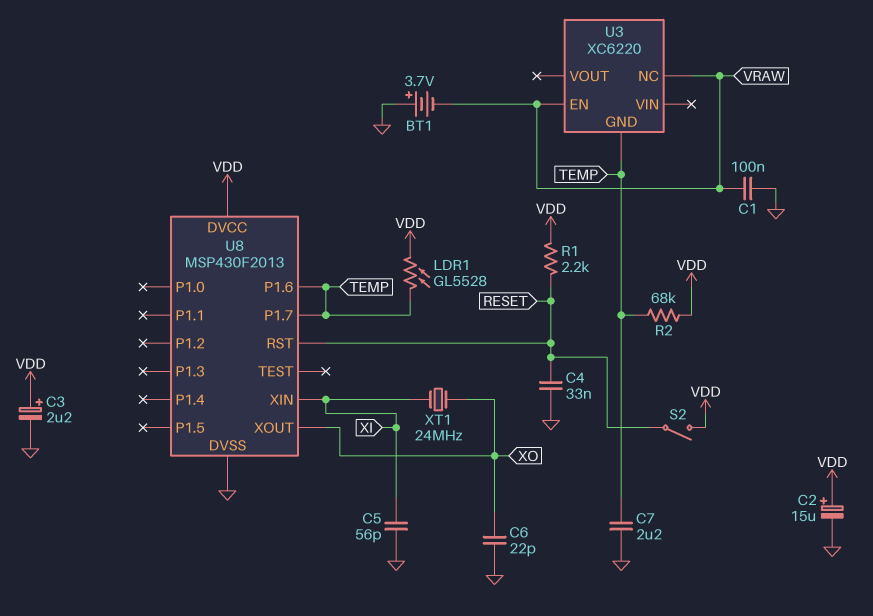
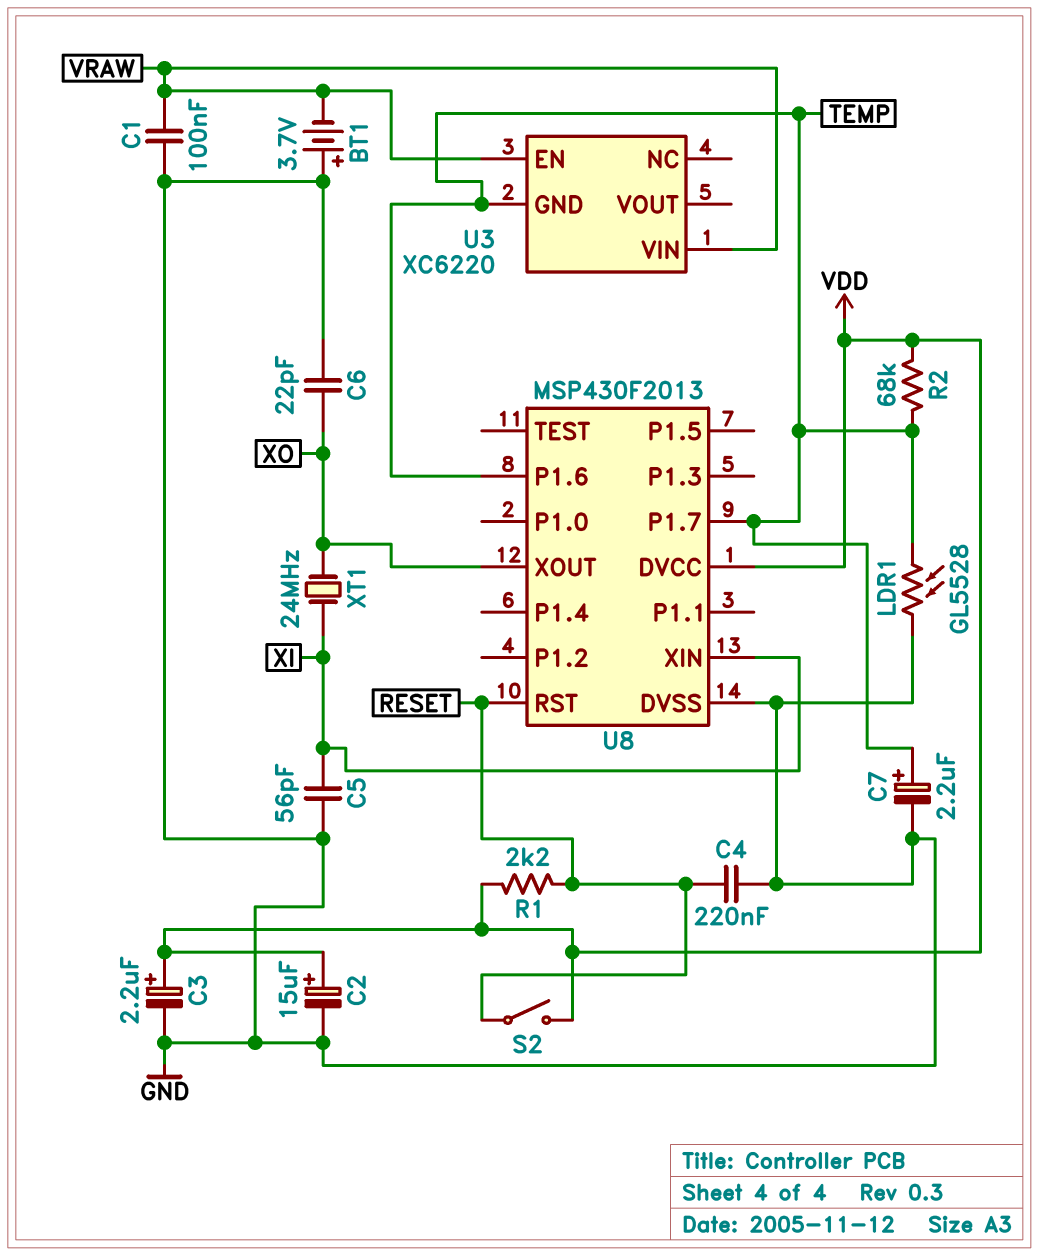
C4: 33nF (GND, RESET) -> 220nF (GND, RESET)
C7: 2.2uF (GND, TEMP) -> 2.2uF (plus TEMP, minus GND)
LDR1: GL5528 (TEMP, VDD) -> GL5528 (GND, TEMP)
U3 pin NC: VRAW -> none
U3 pin VIN: none -> VRAW

